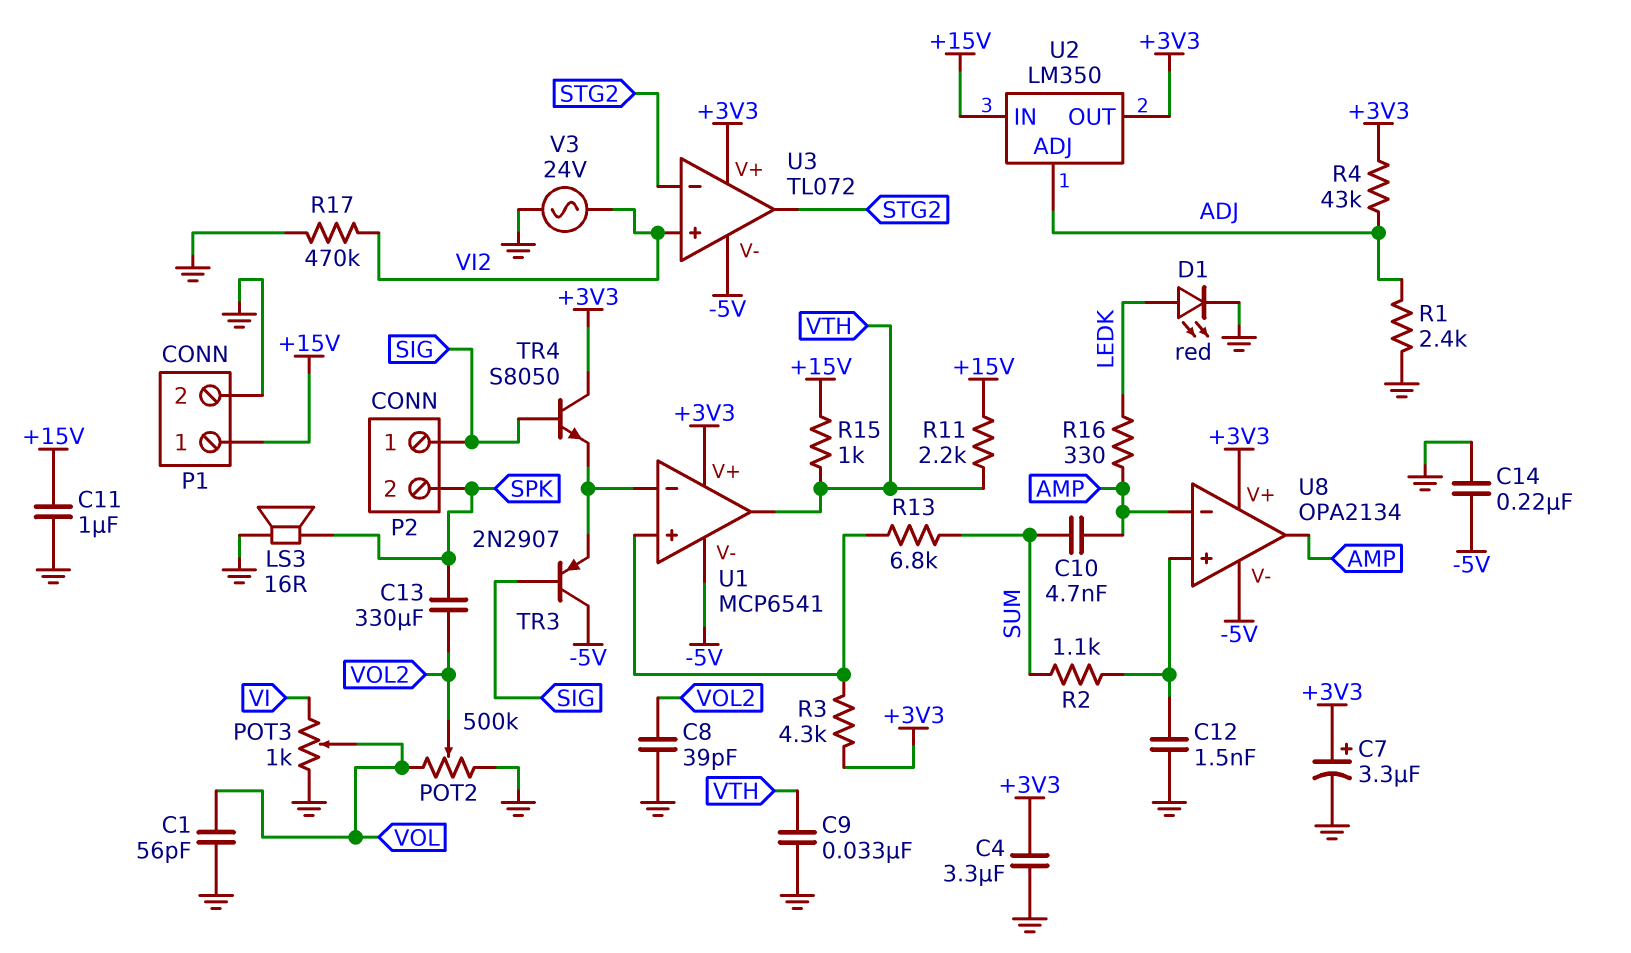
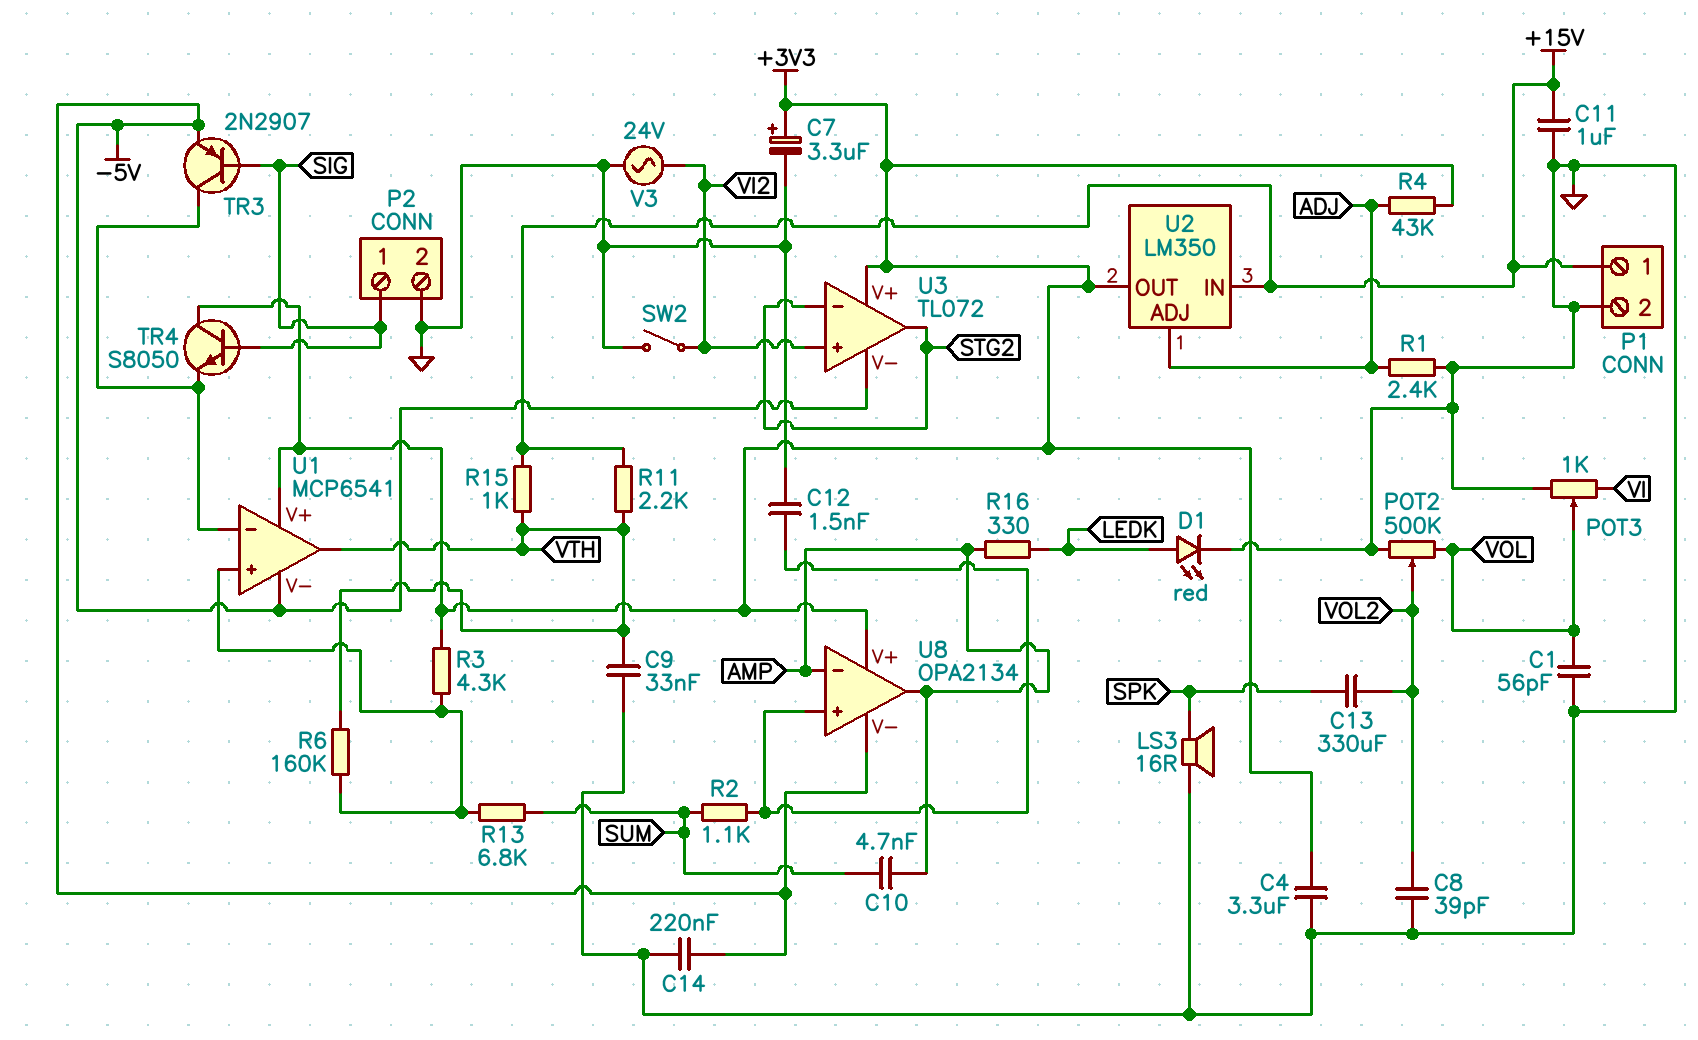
P2 pin 2: SPK -> GND
R6: none -> 160k (U1/in+, VTH)
R17: 470k (GND, VI2) -> none
SW2: none -> switch (GND, VI2)
TR3: PNP 2N2907 (B SIG, C -5V, E U1/in-) -> PNP 2N2907 (B SIG, C U1/in-, E -5V)

